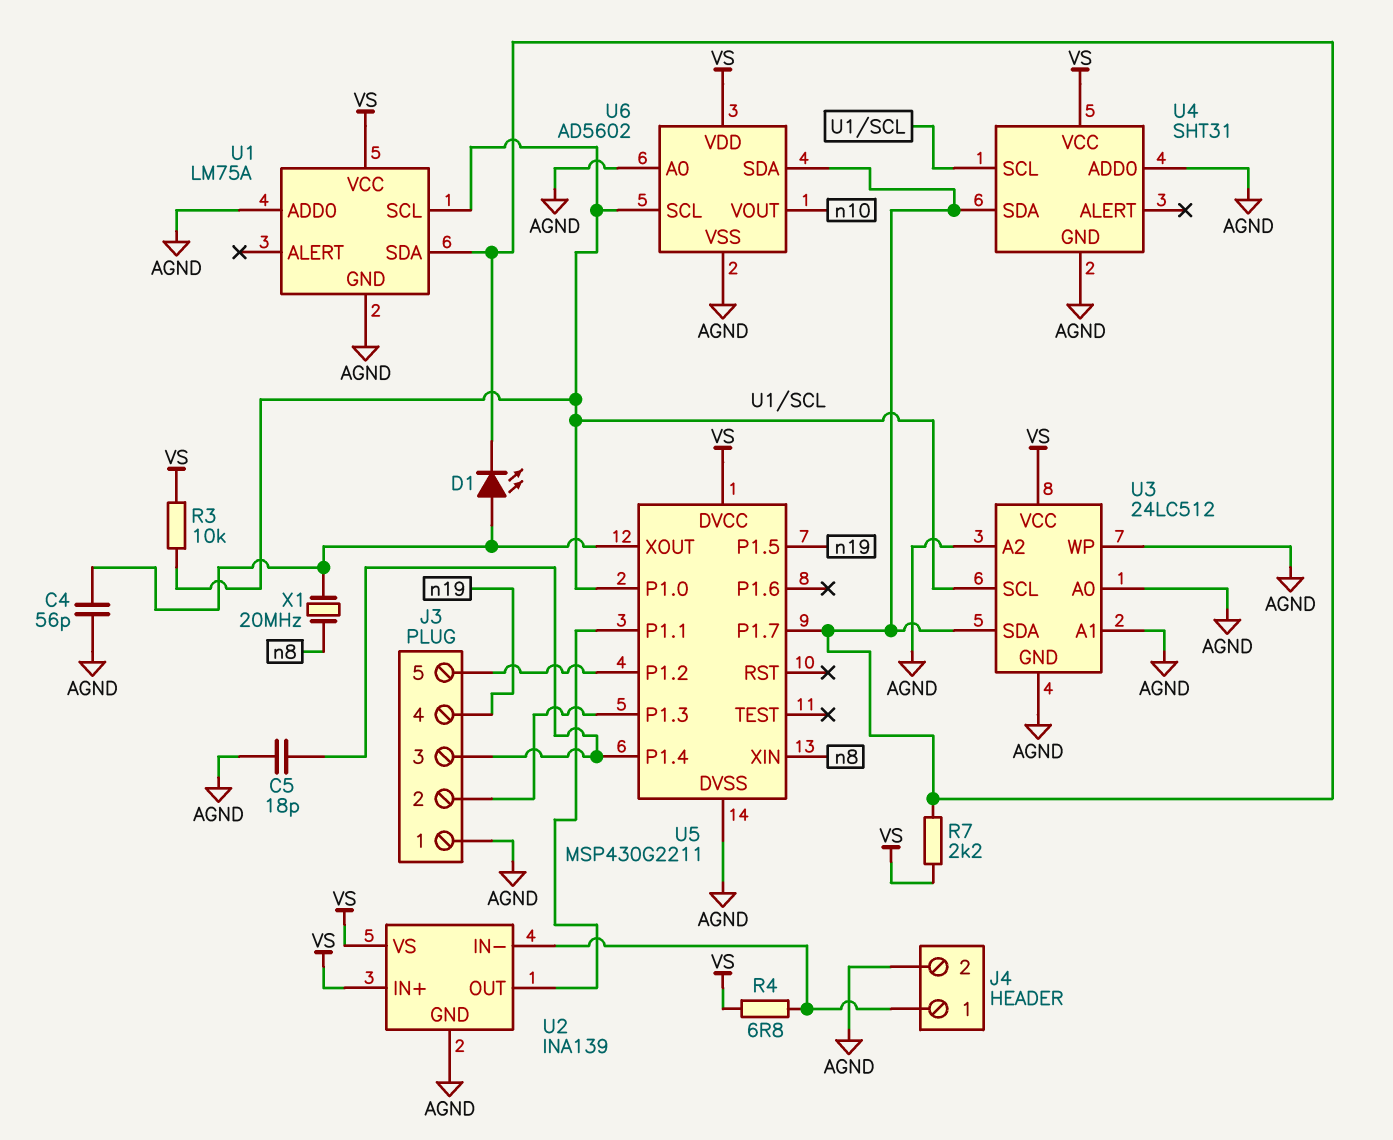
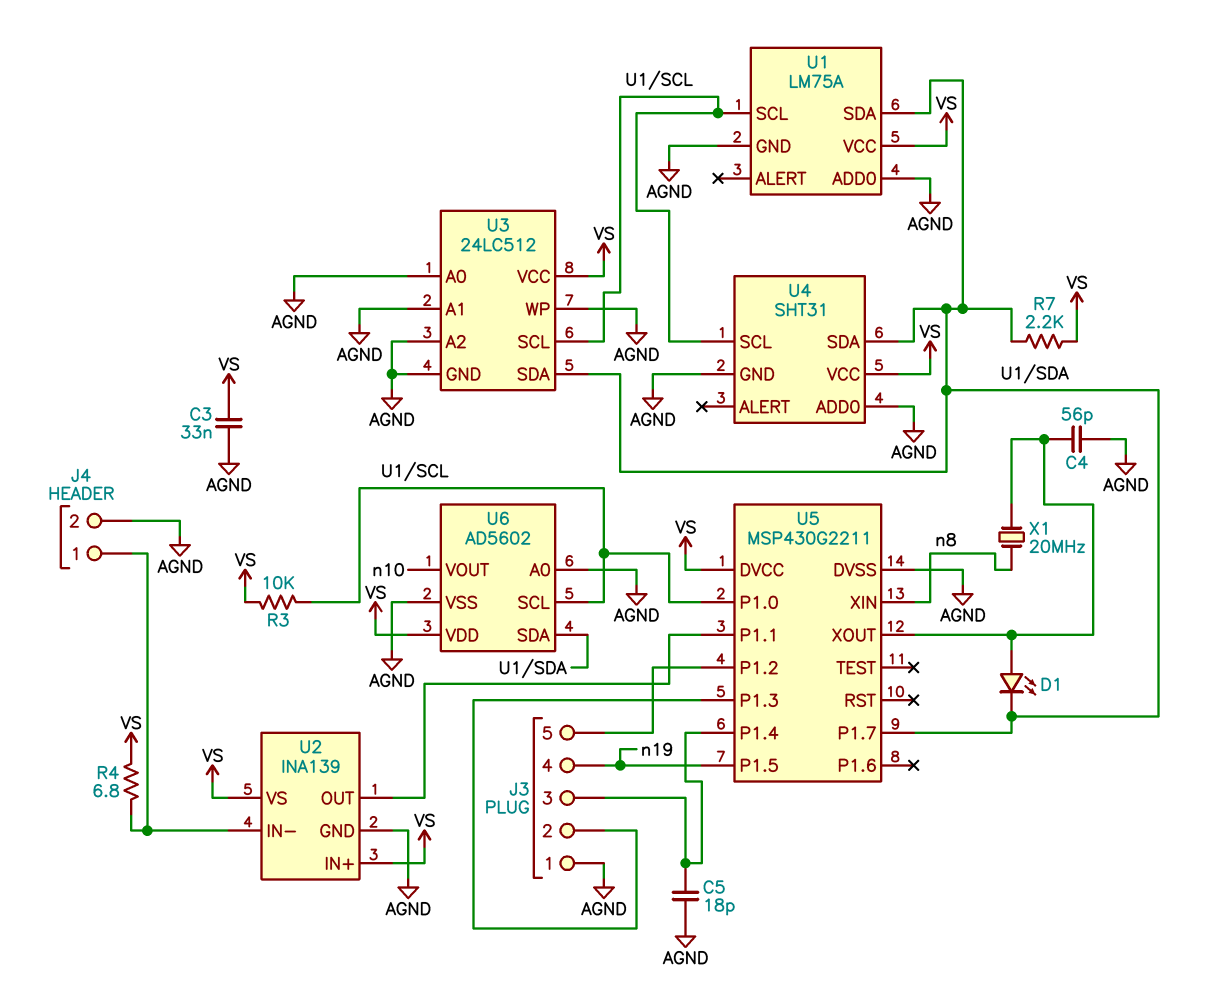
C3: none -> 33nF (AGND, VS)

